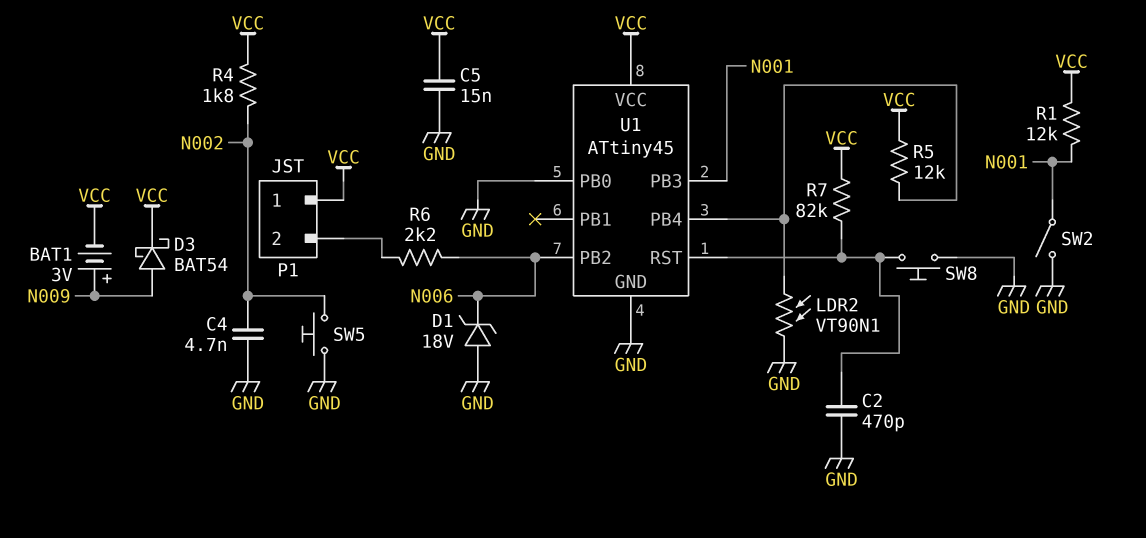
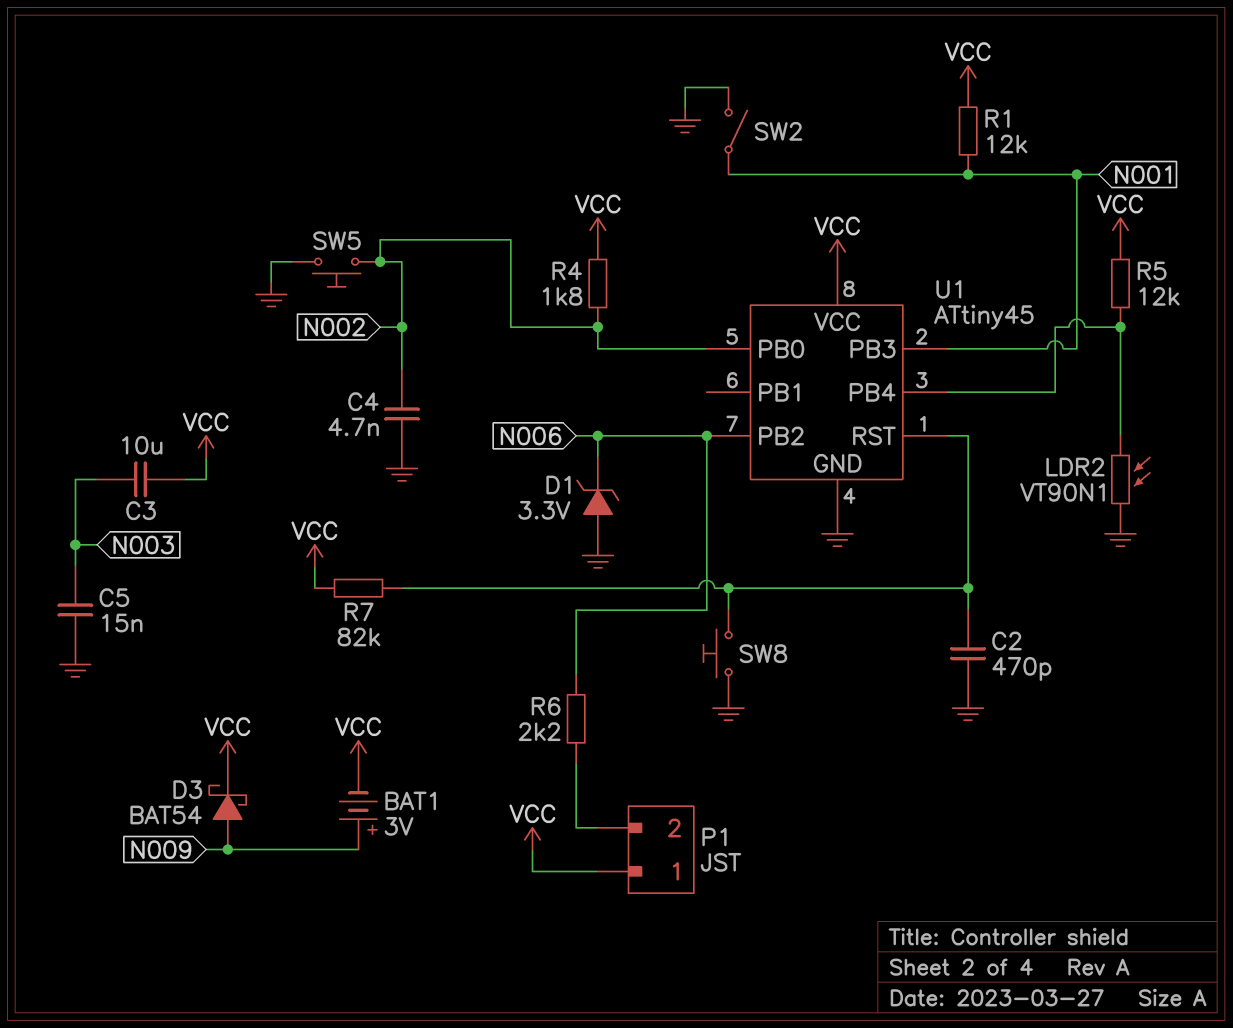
C3: none -> 10uF (N003, VCC)
C5: 15nF (GND, VCC) -> 15nF (GND, N003)
D1: zener 18V (A GND, K N006) -> zener 3.3V (A GND, K N006)
U1 pin PB0: GND -> N002

